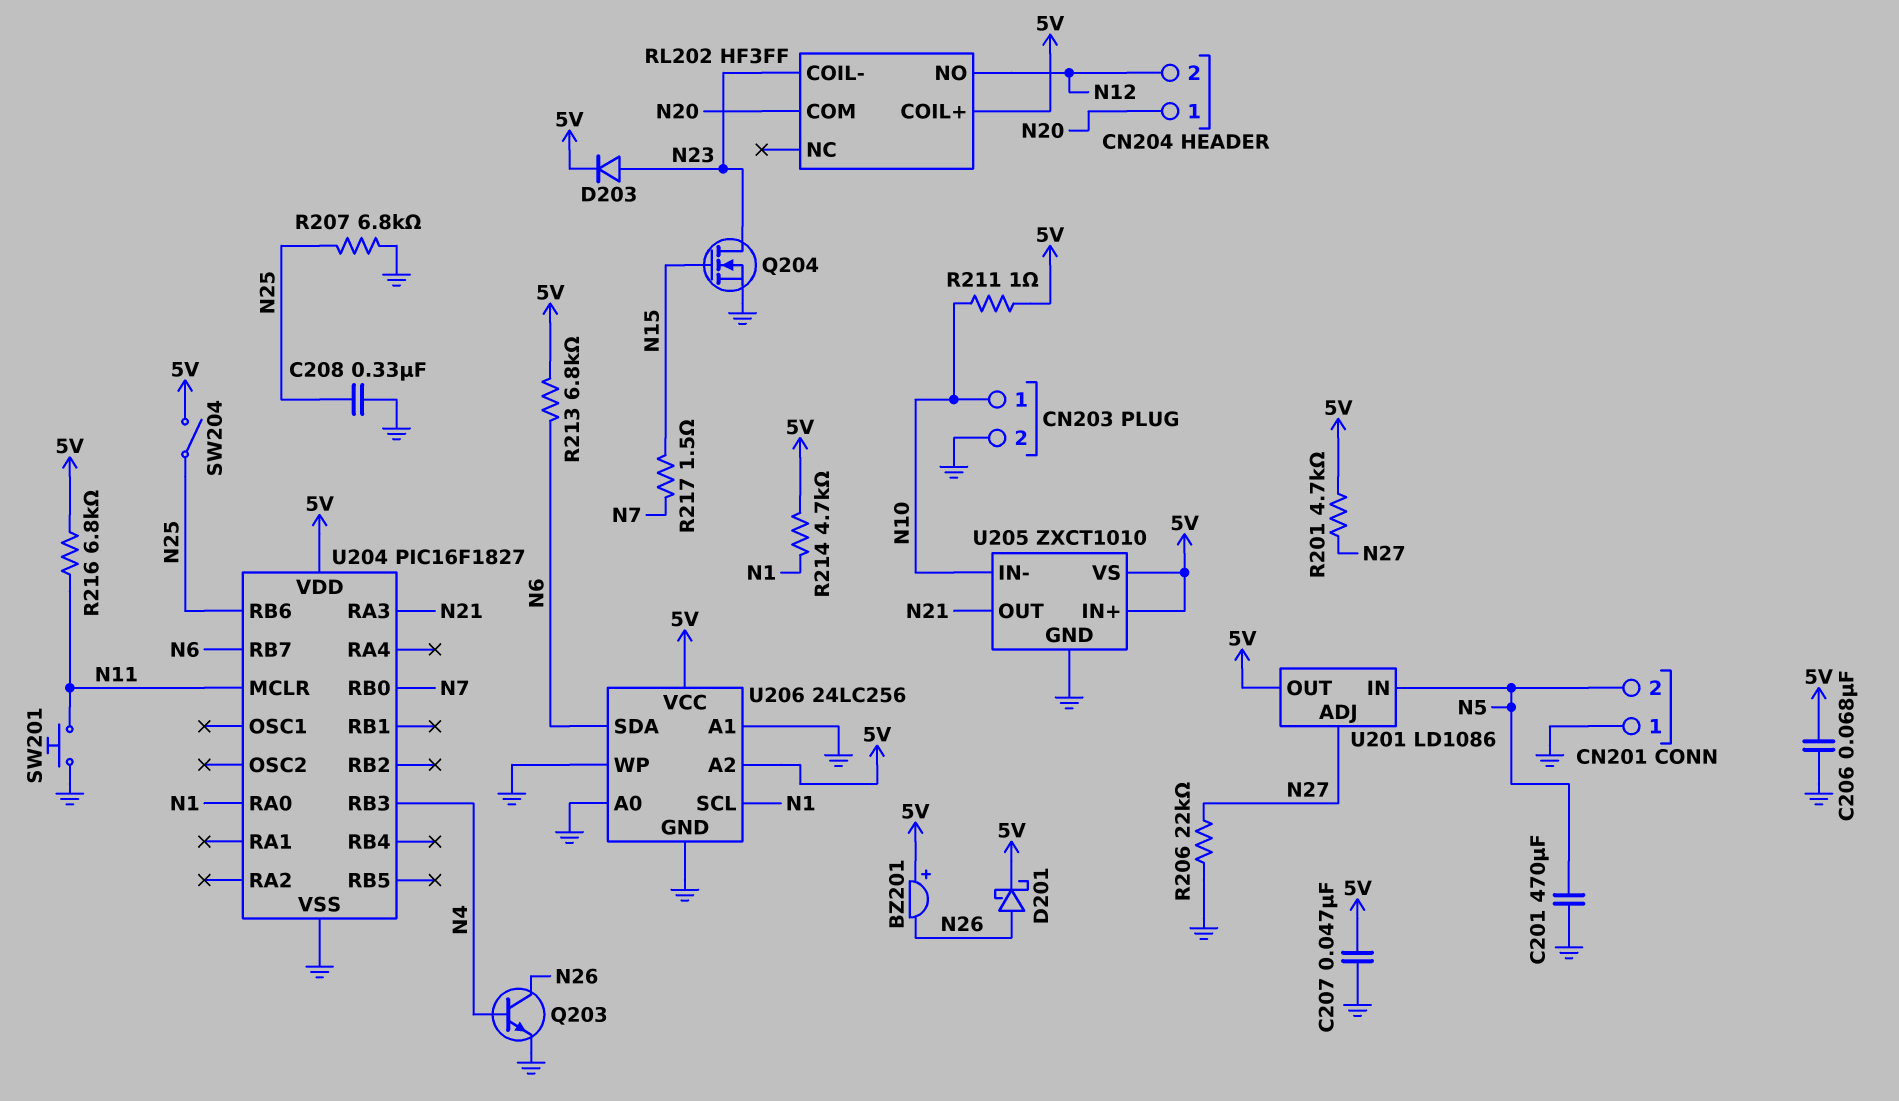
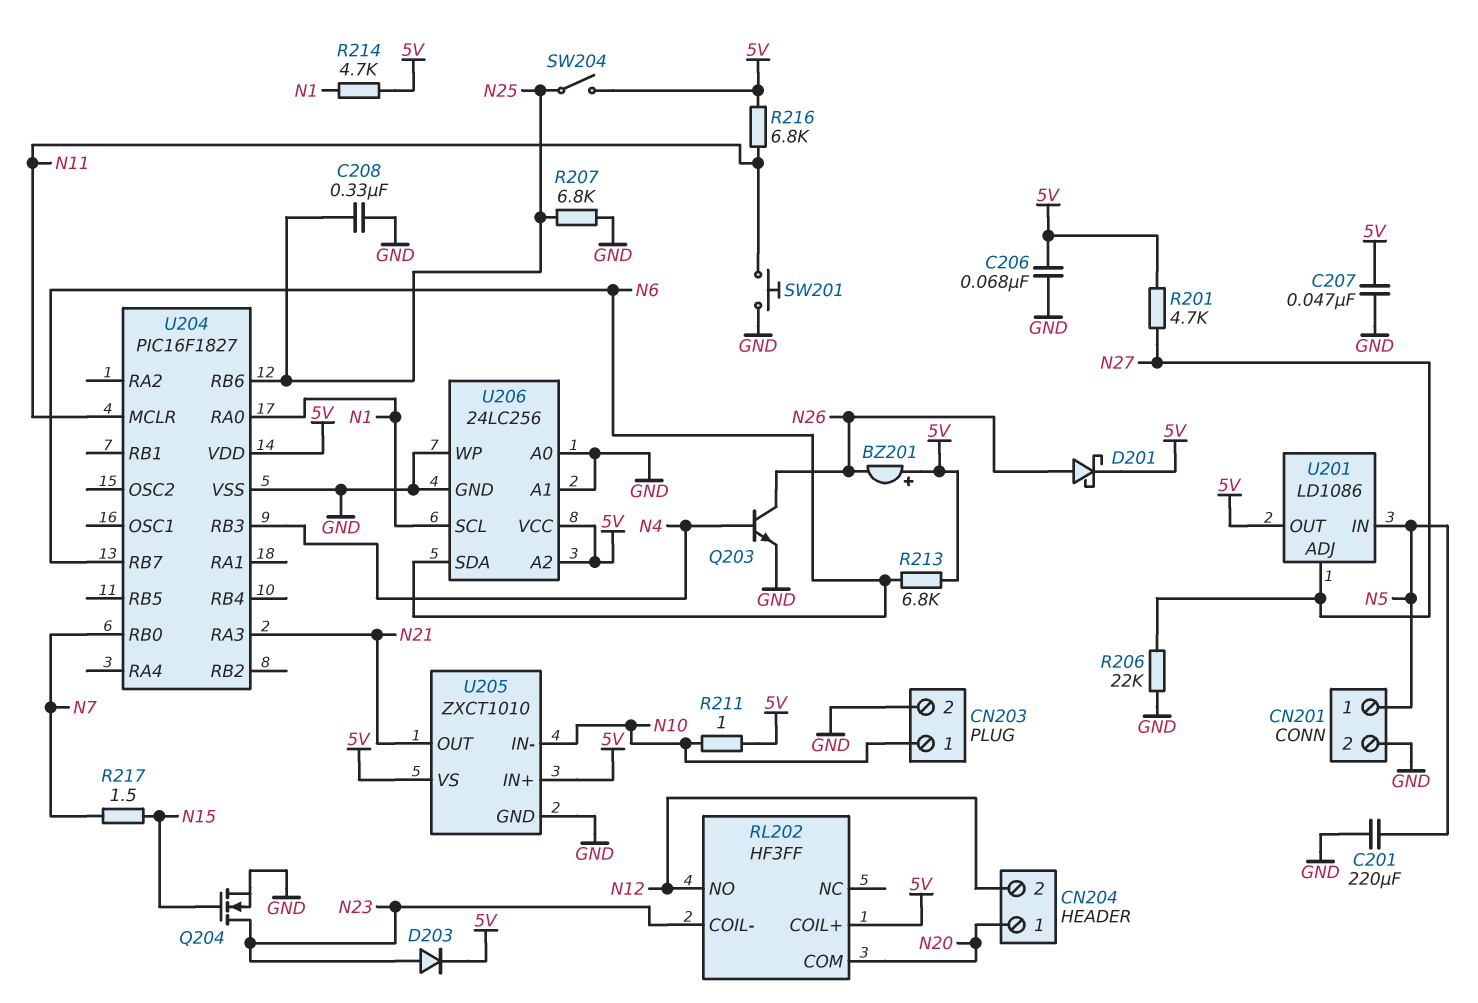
C201: 470uF (GND, N5) -> 220uF (GND, N5)
CN201 pin 1: GND -> N5
CN201 pin 2: N5 -> GND

